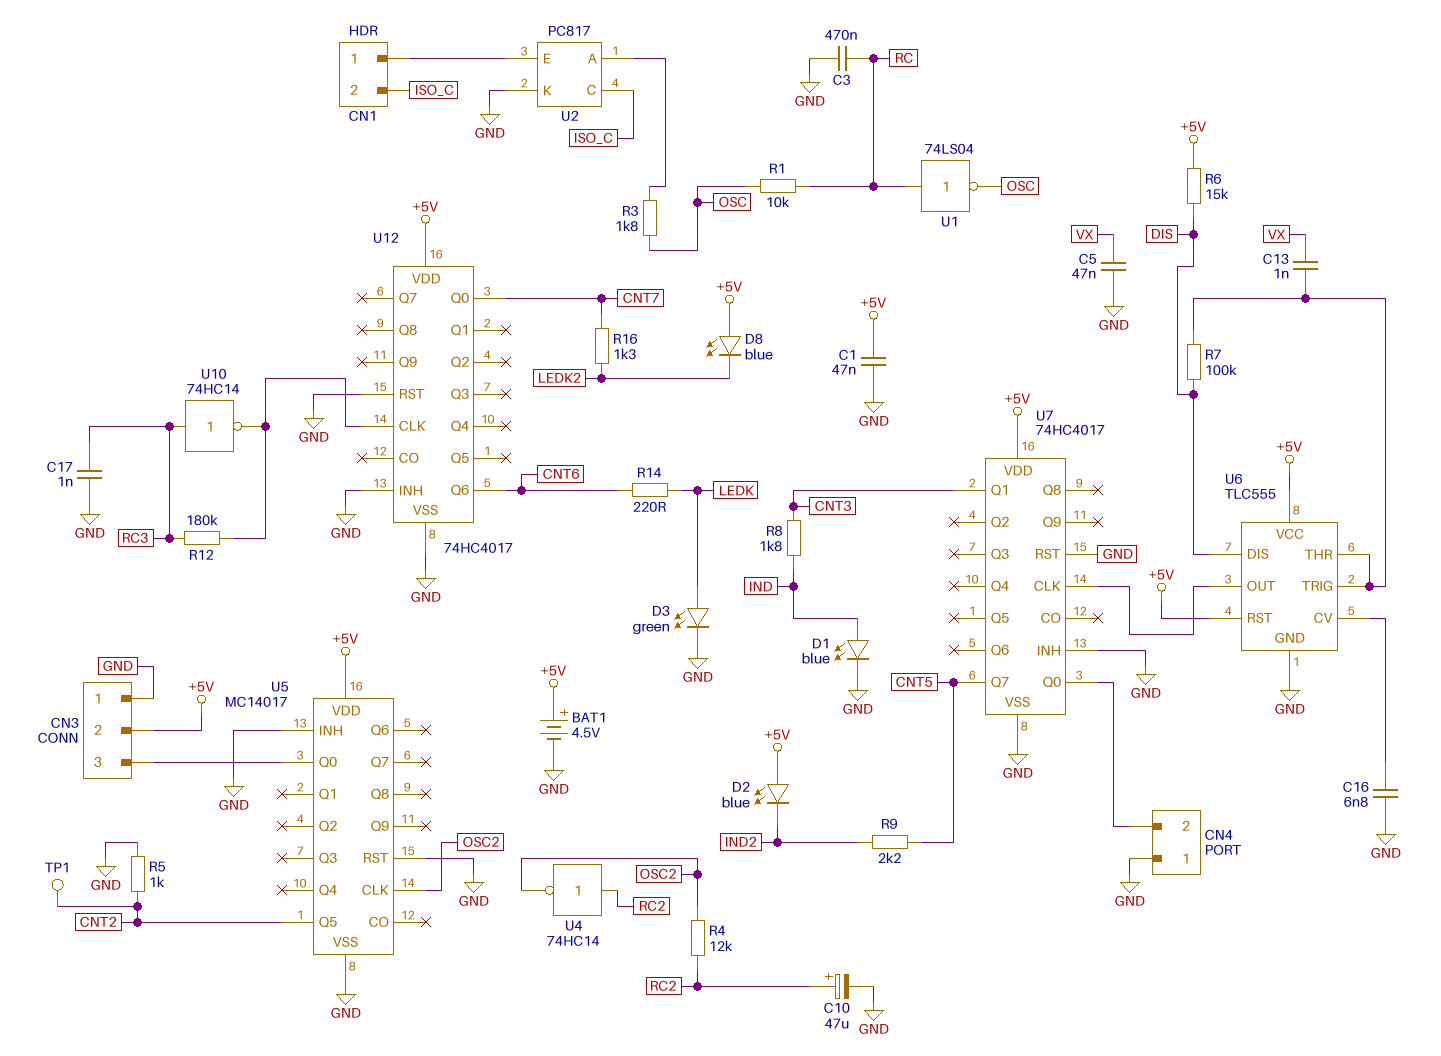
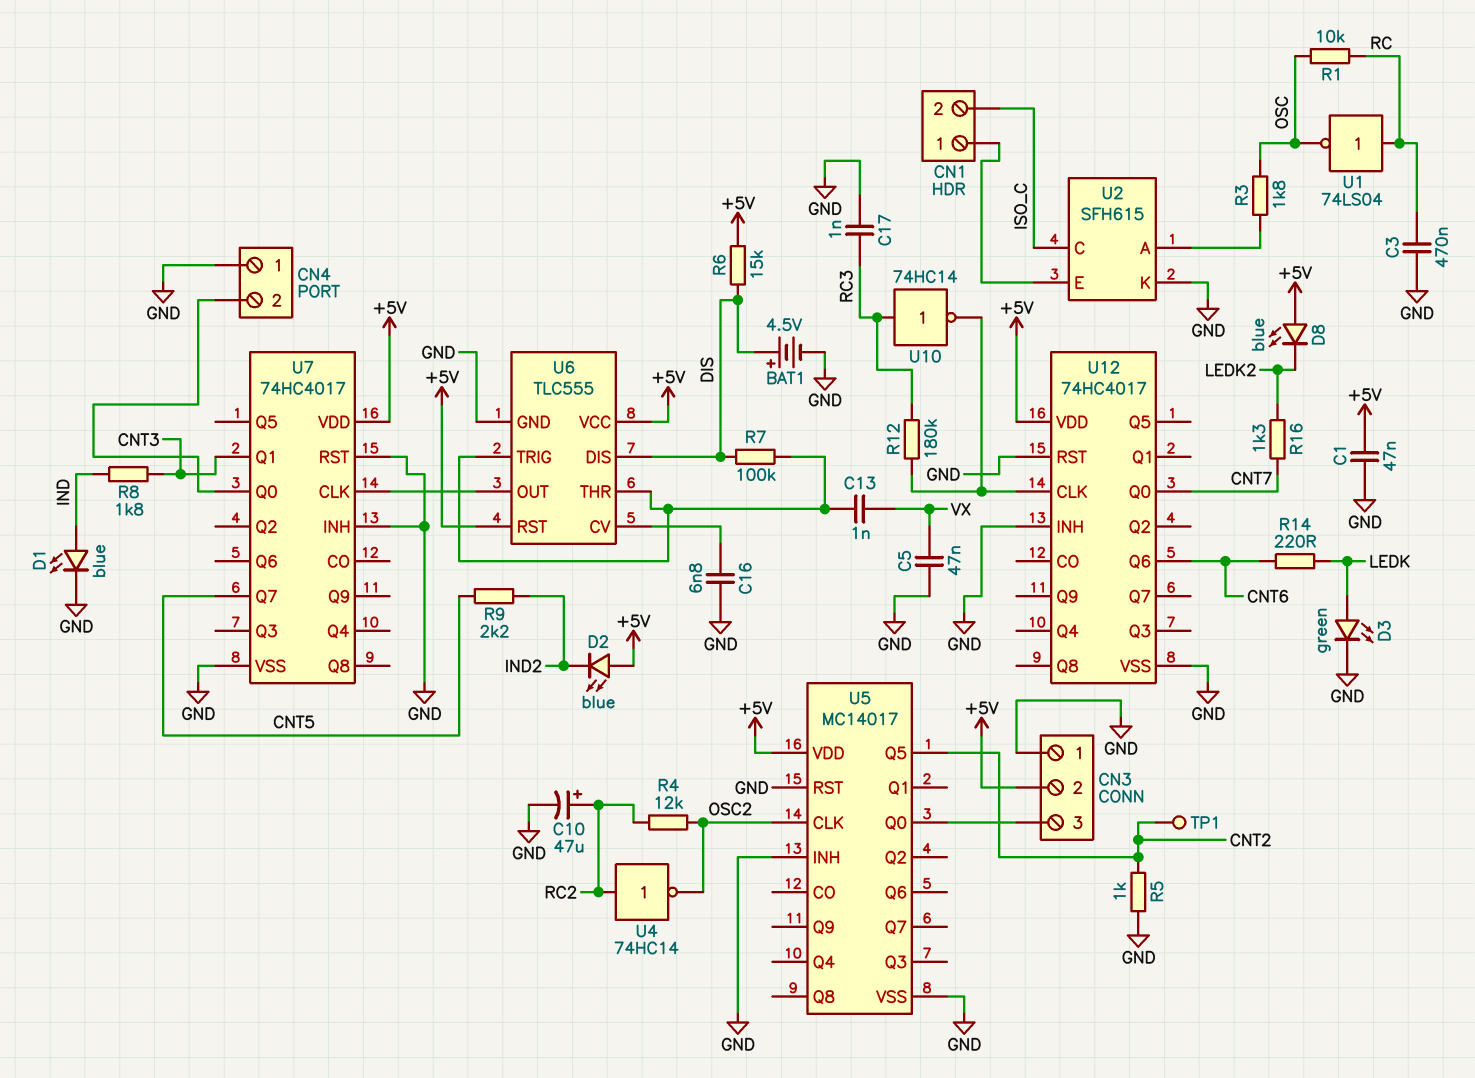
BAT1: 4.5V (plus +5V, minus GND) -> 4.5V (plus DIS, minus GND)
U2: PC817 -> SFH615

